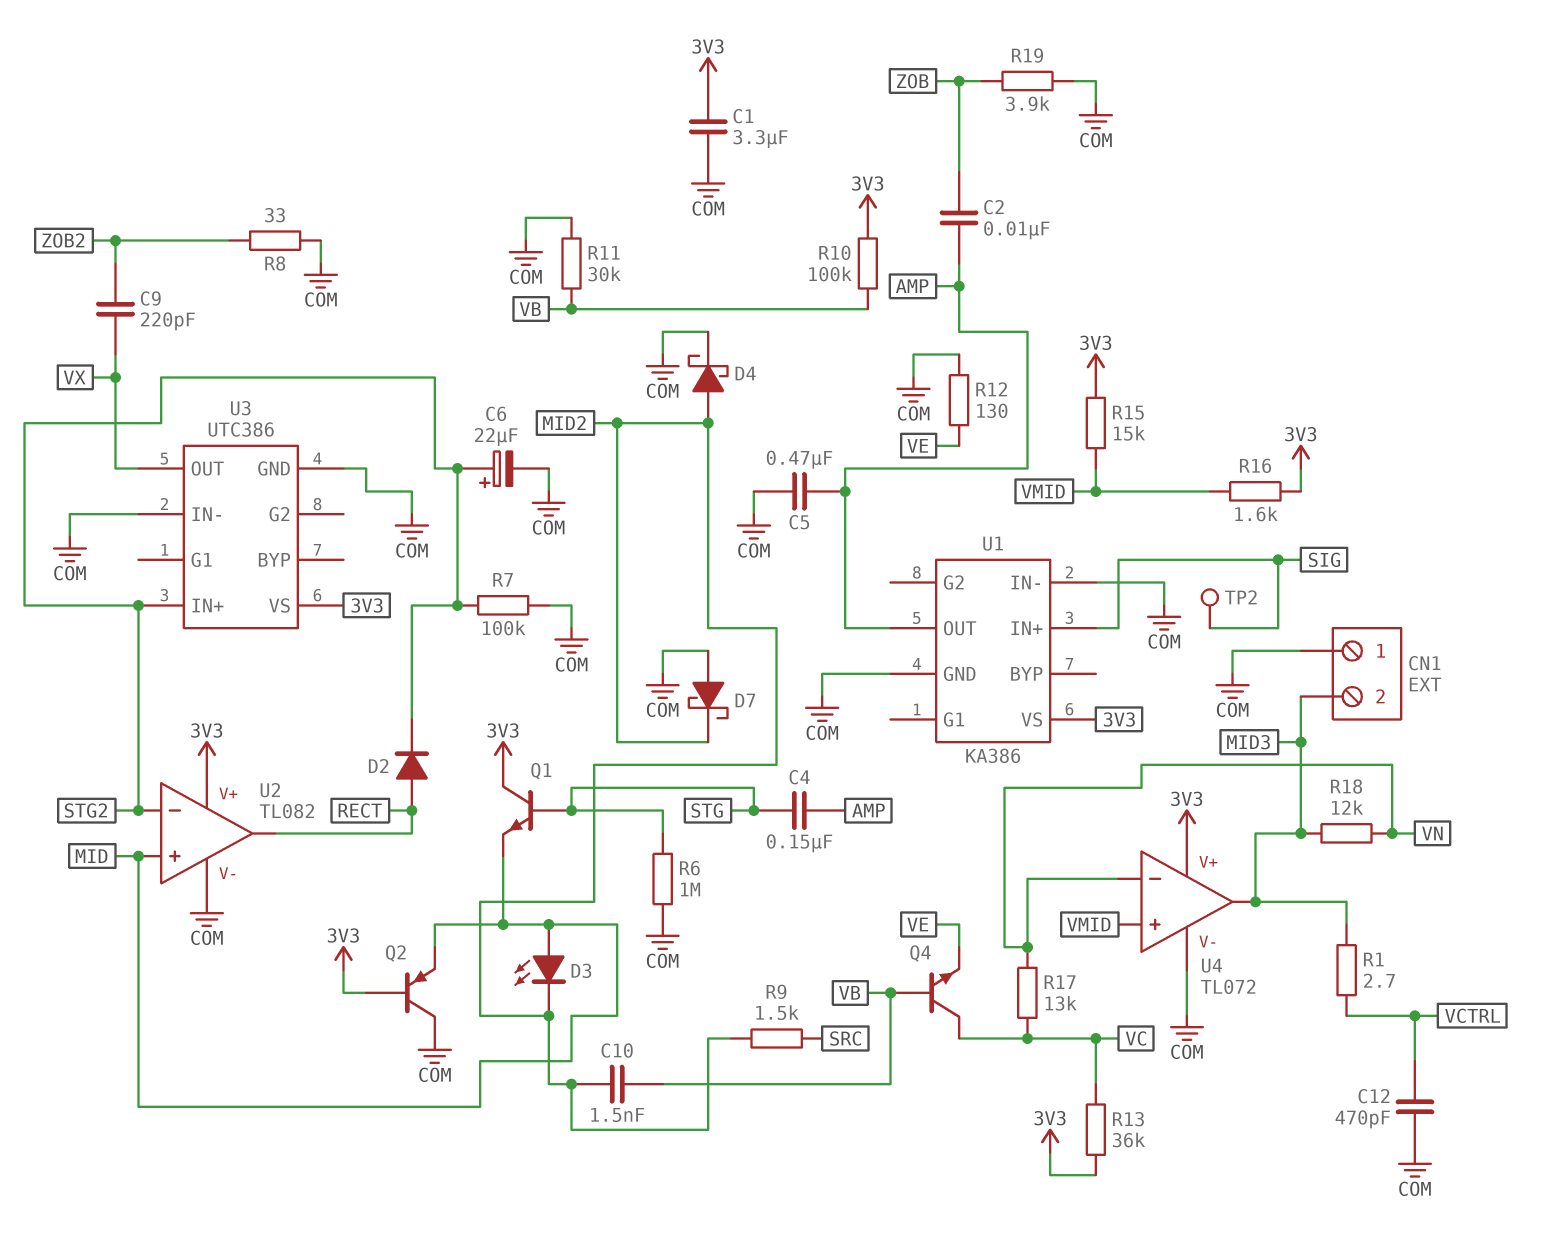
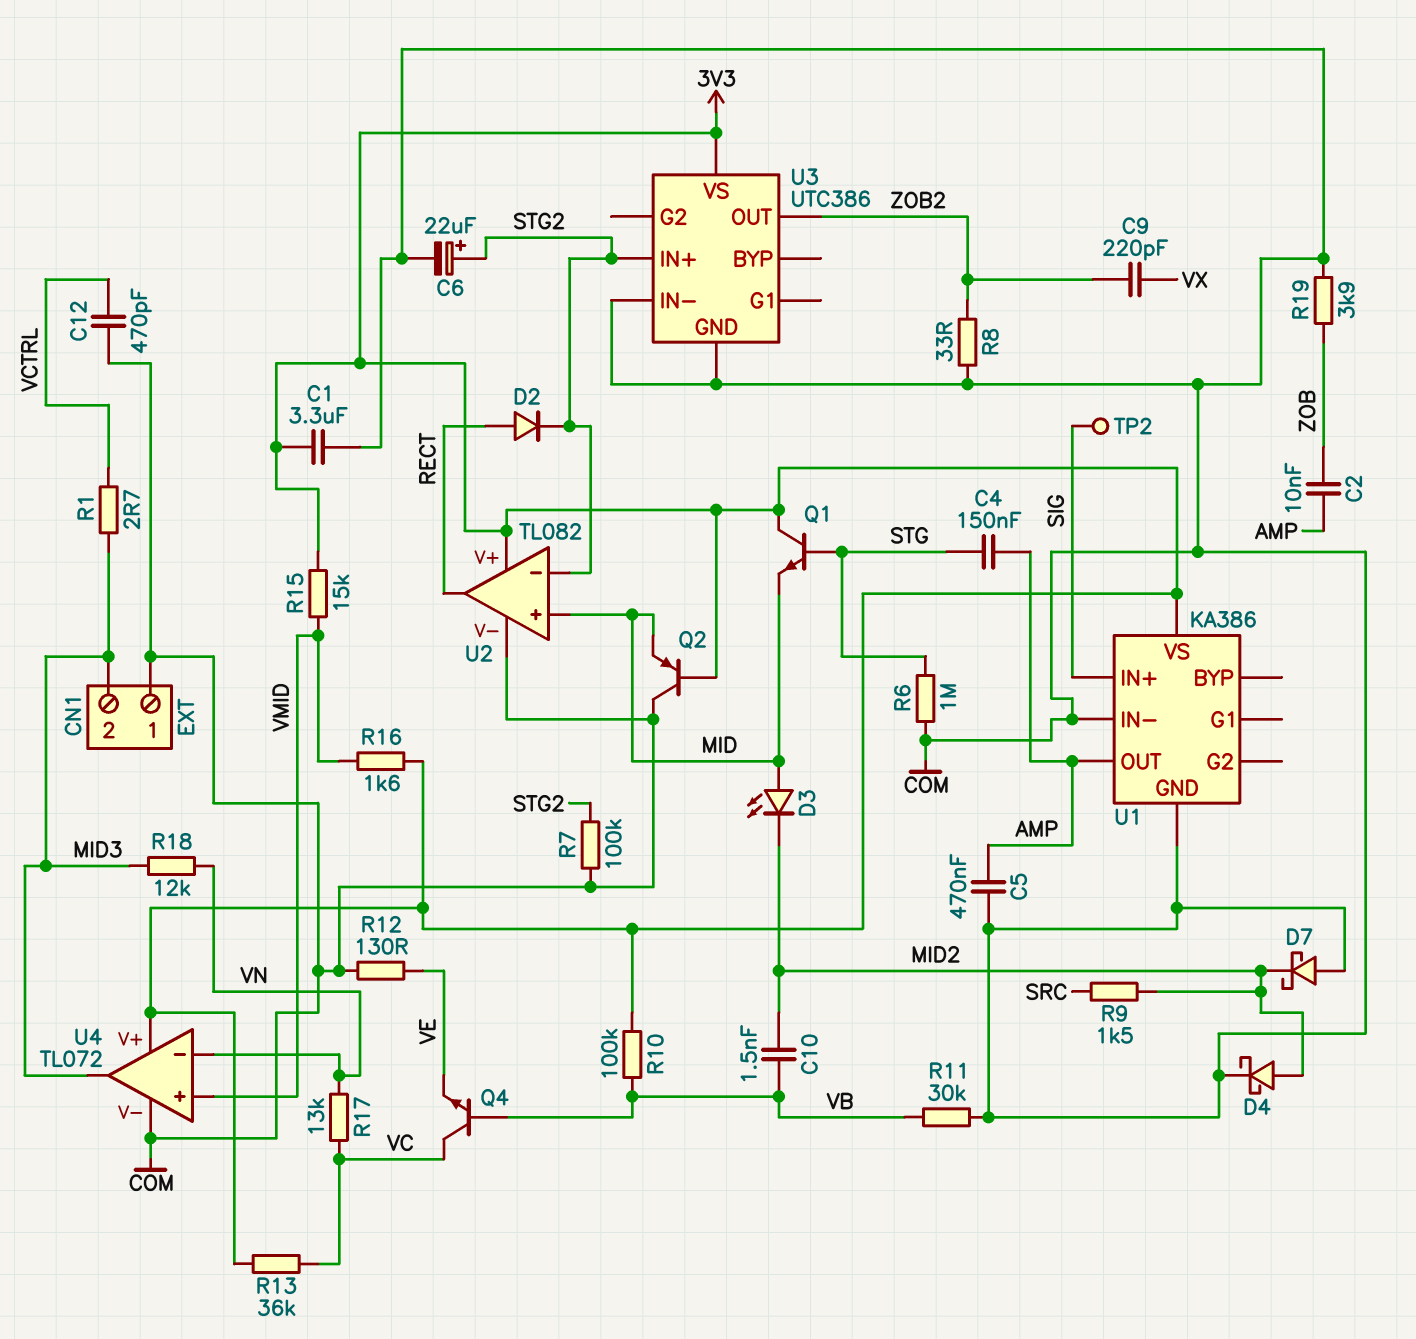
U3 pin OUT: VX -> ZOB2

